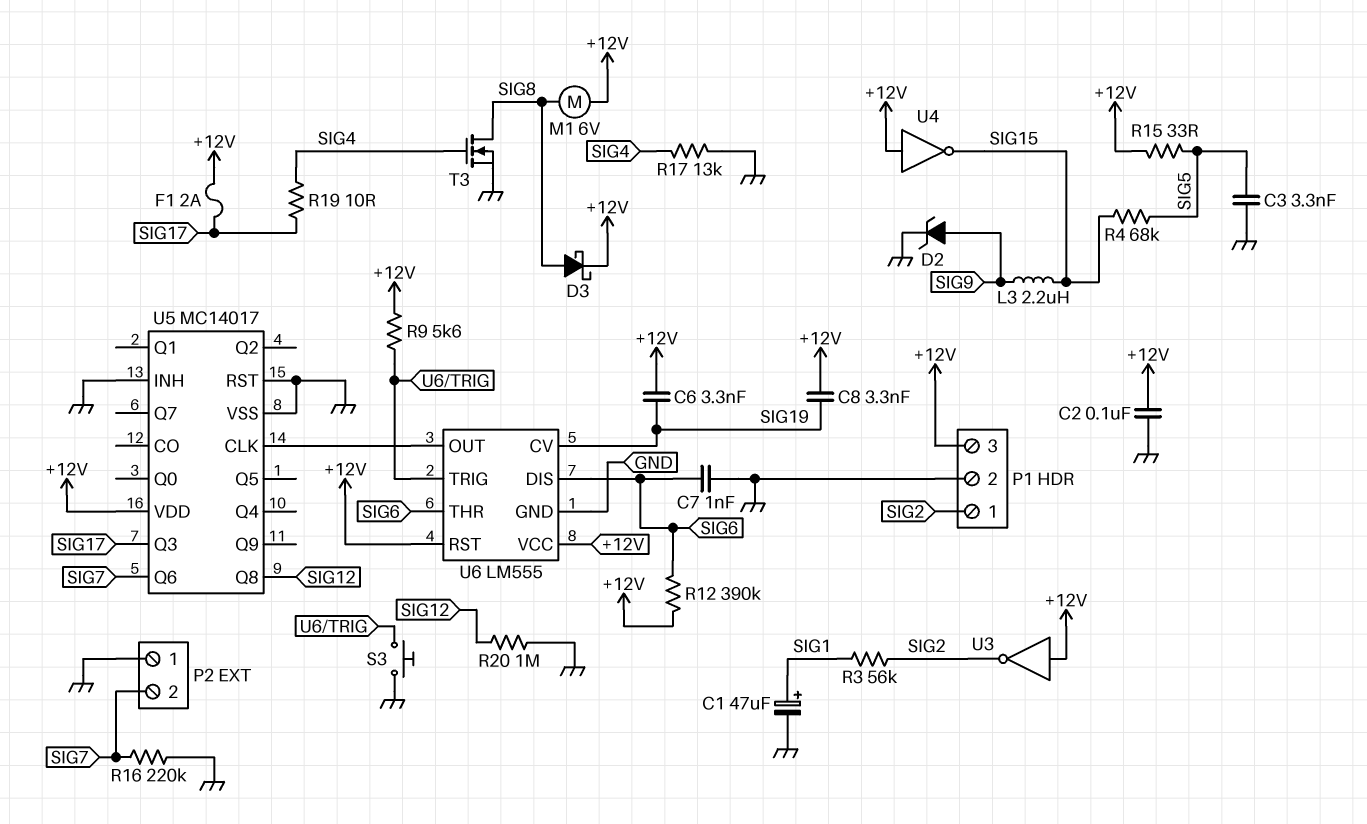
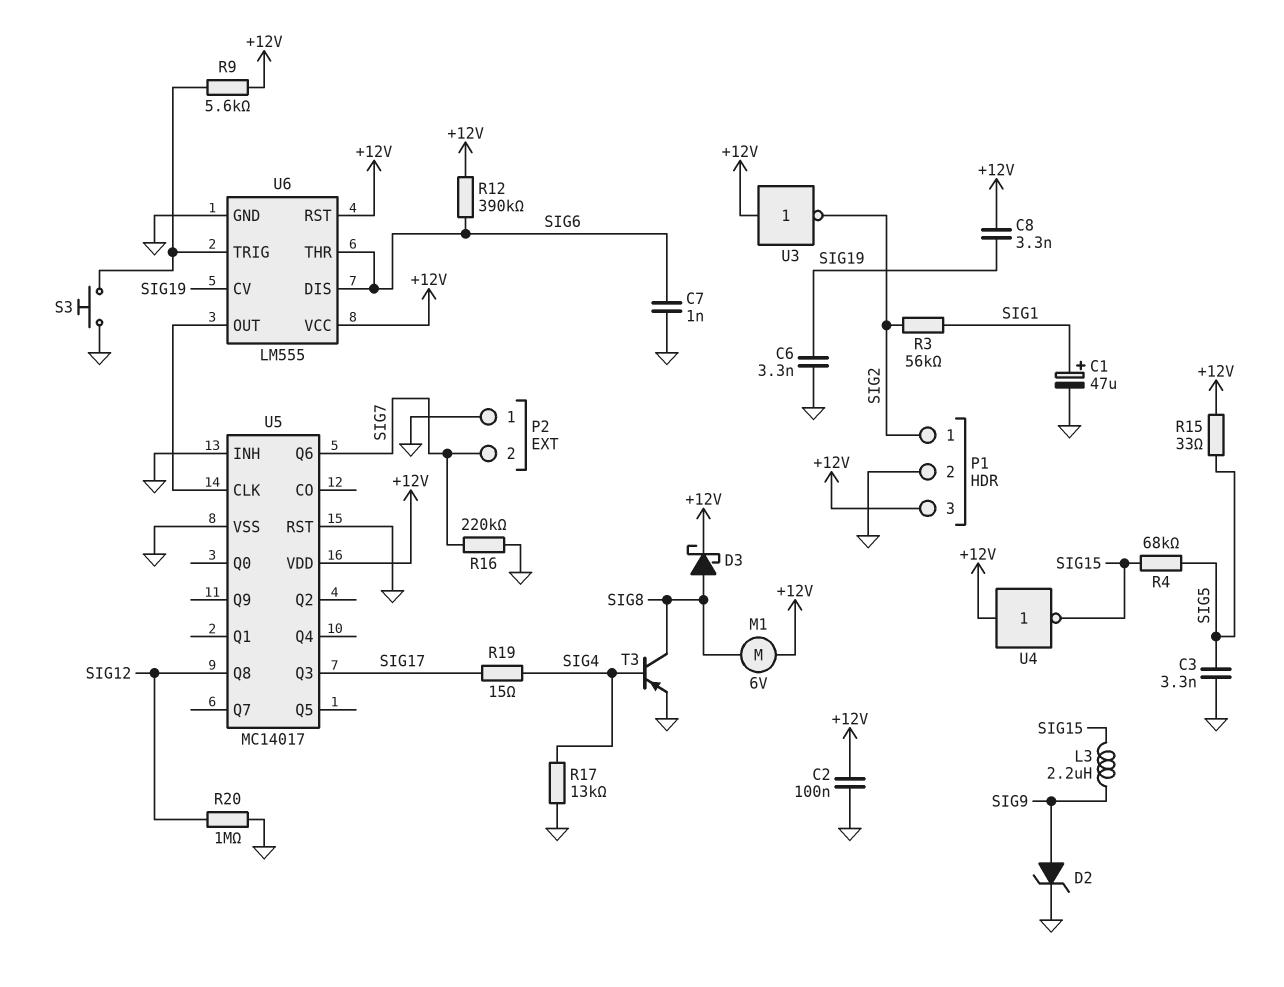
C6: 3.3nF (+12V, SIG19) -> 3.3nF (GND, SIG19)
F1: 2A (+12V, SIG17) -> none
R19: 10 (SIG4, SIG17) -> 15 (SIG4, SIG17)
T3: NMOS (G SIG4, D SIG8, S GND) -> PNP (B SIG4, C SIG8, E GND)

